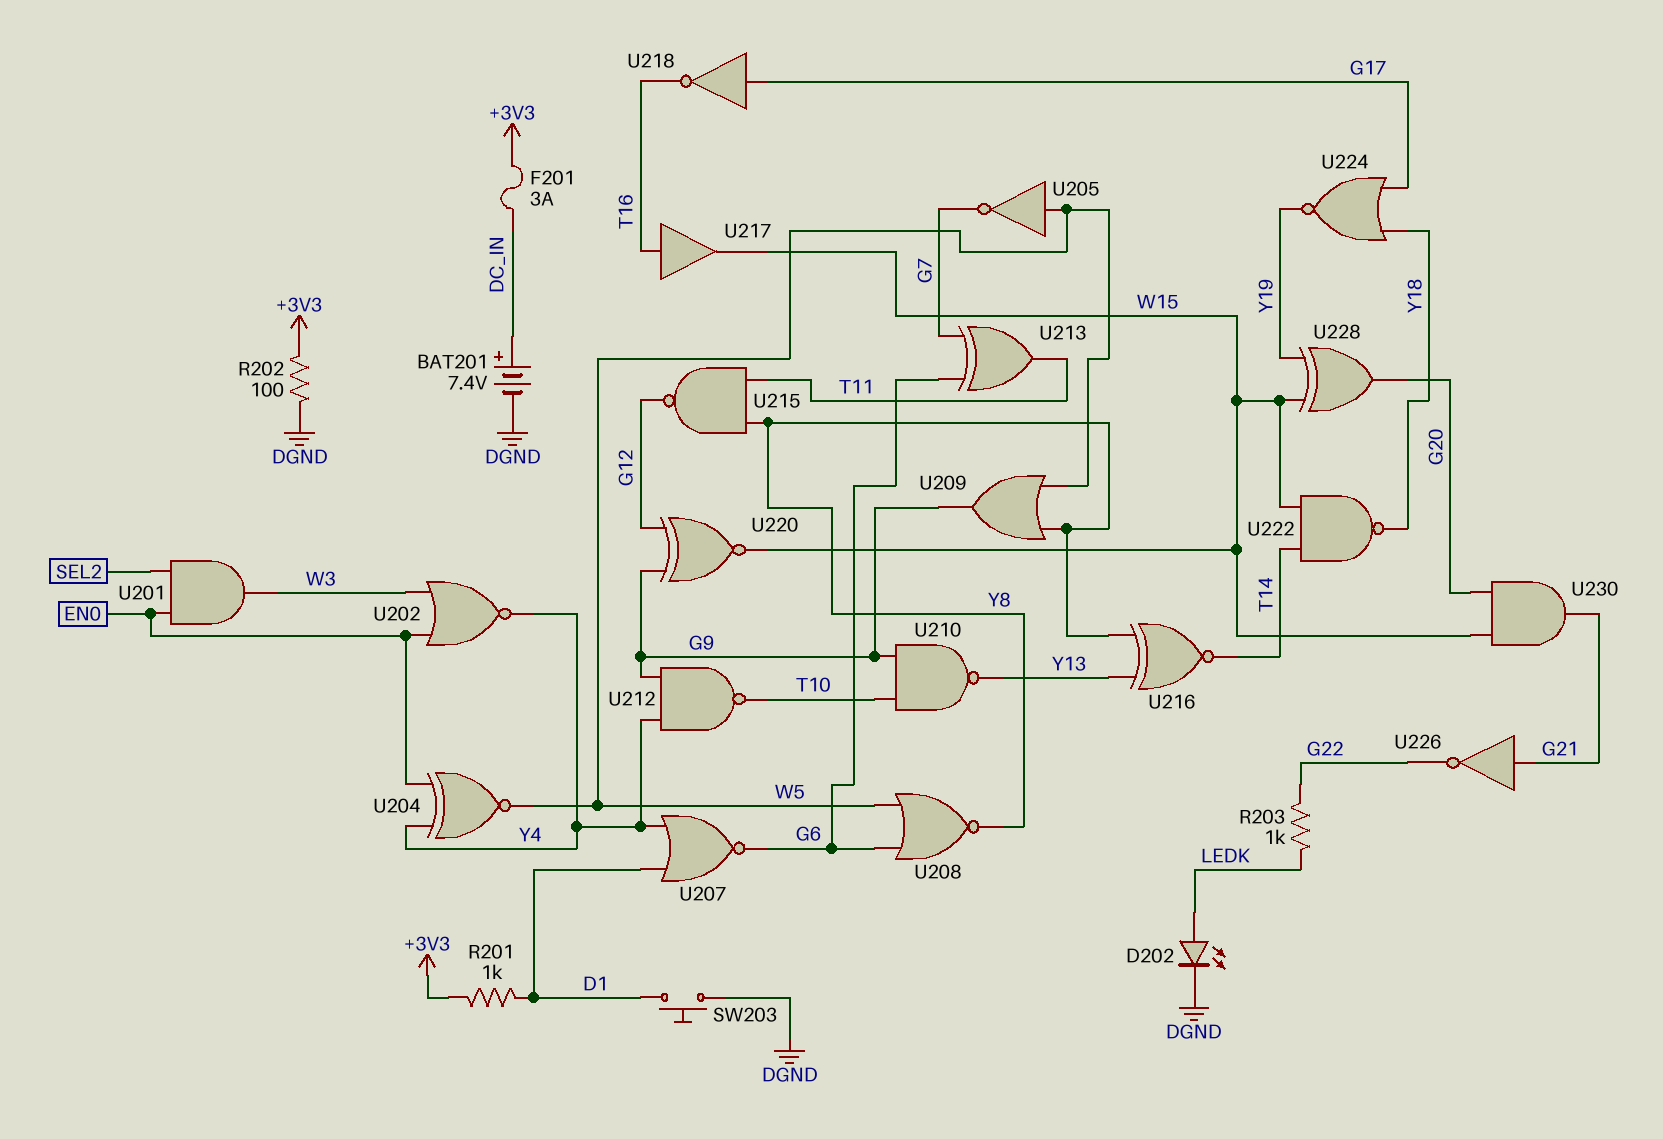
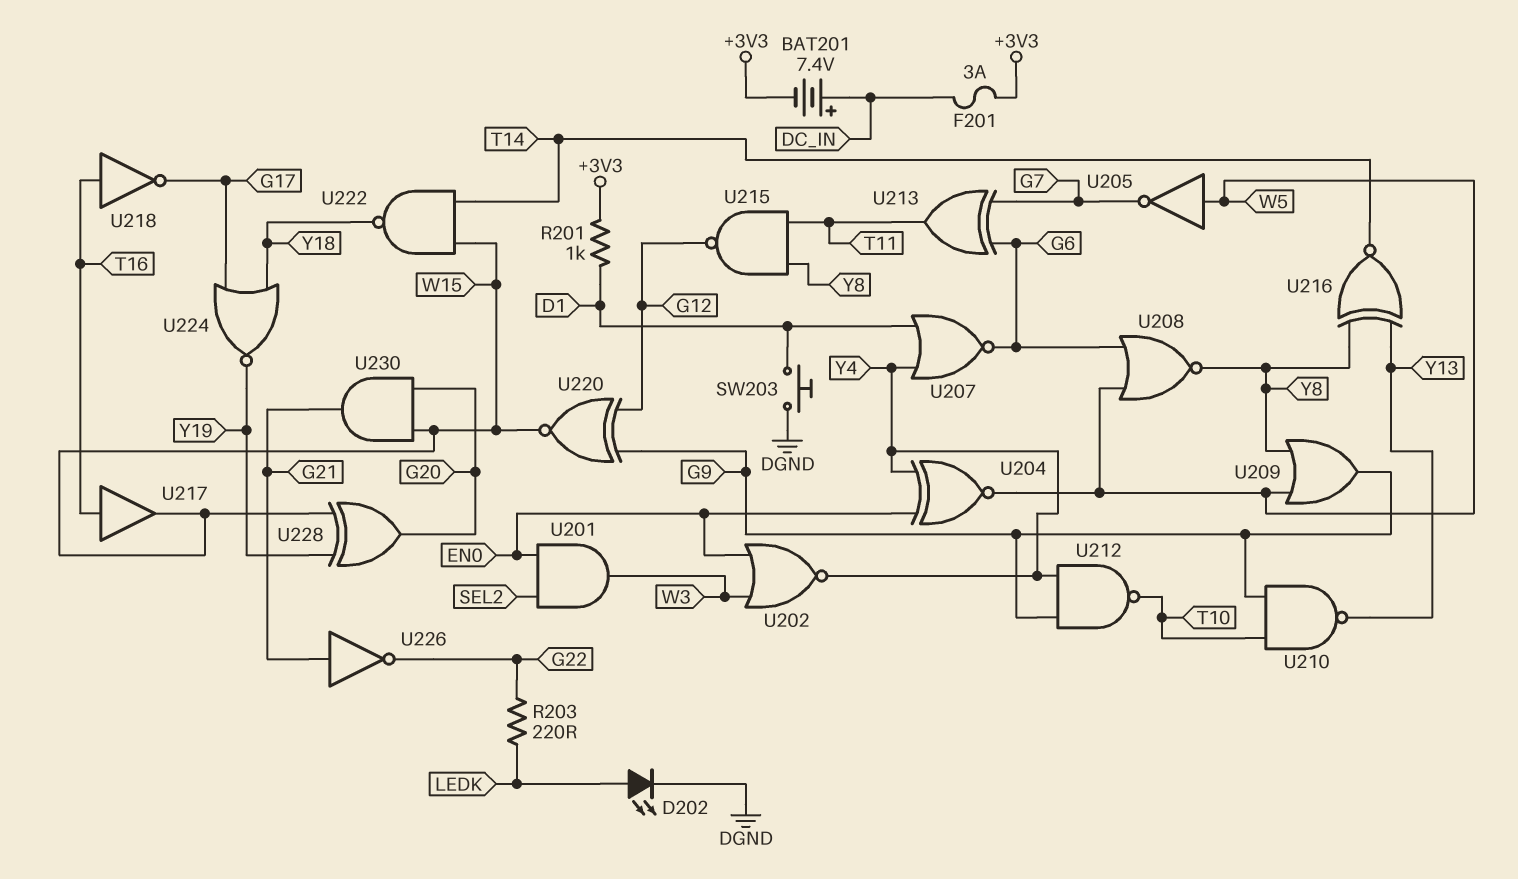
BAT201: 7.4V (plus DC_IN, minus DGND) -> 7.4V (plus DC_IN, minus +3V3)
R202: 100 (+3V3, DGND) -> none
R203: 1k (G22, LEDK) -> 220 (G22, LEDK)
U218: NOT (in G17, out T16) -> NOT (in T16, out G17)

